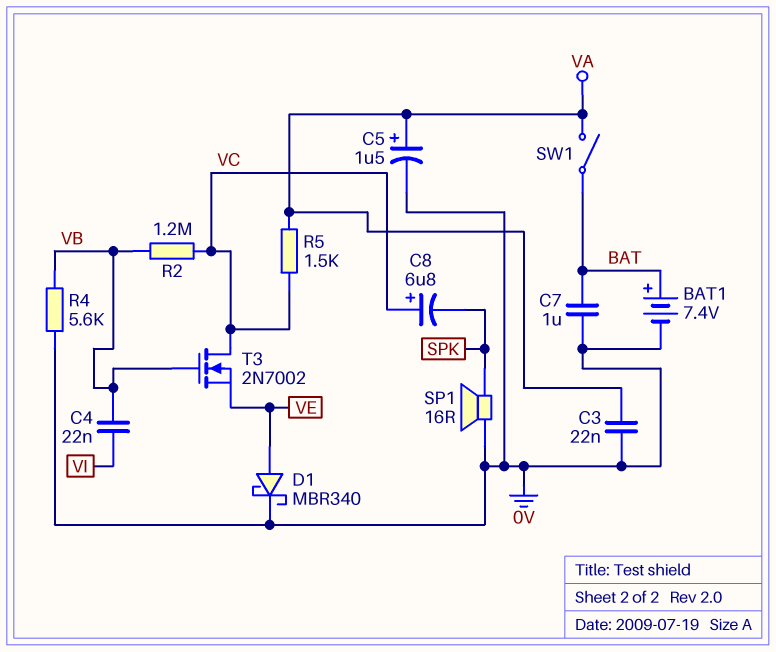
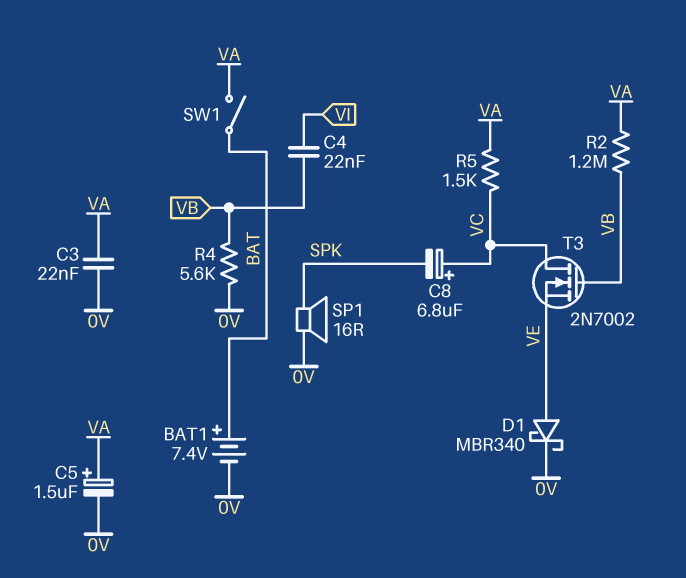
C7: 1uF (0V, BAT) -> none
R2: 1.2M (VB, VC) -> 1.2M (VA, VB)

